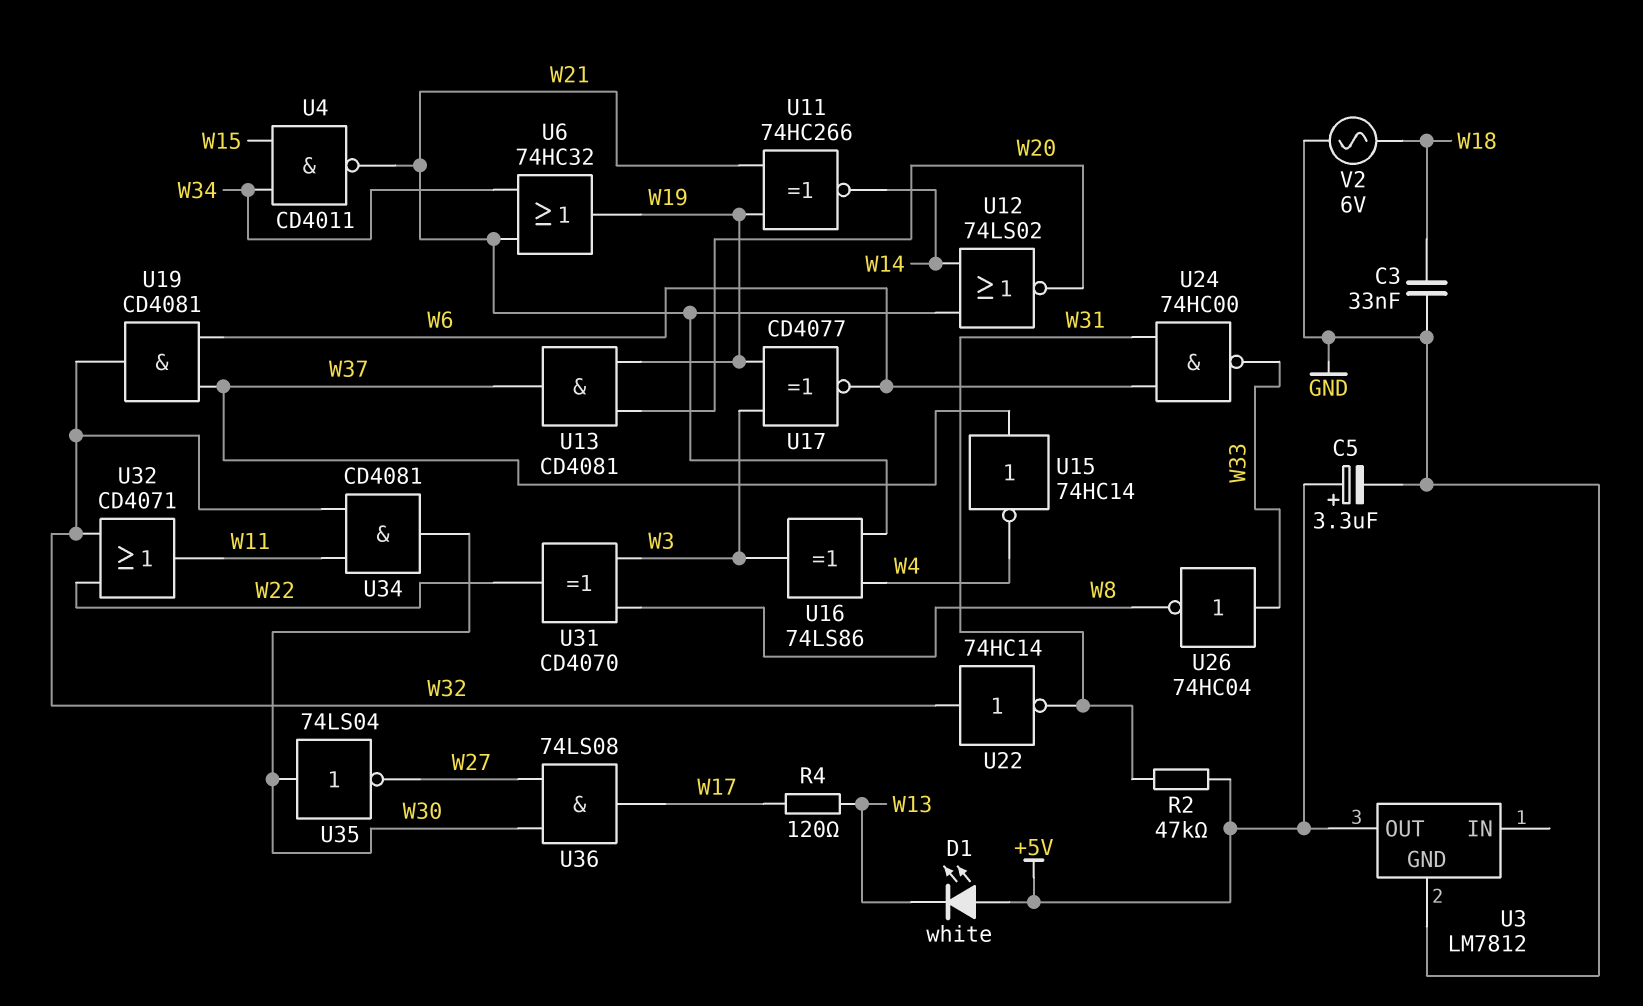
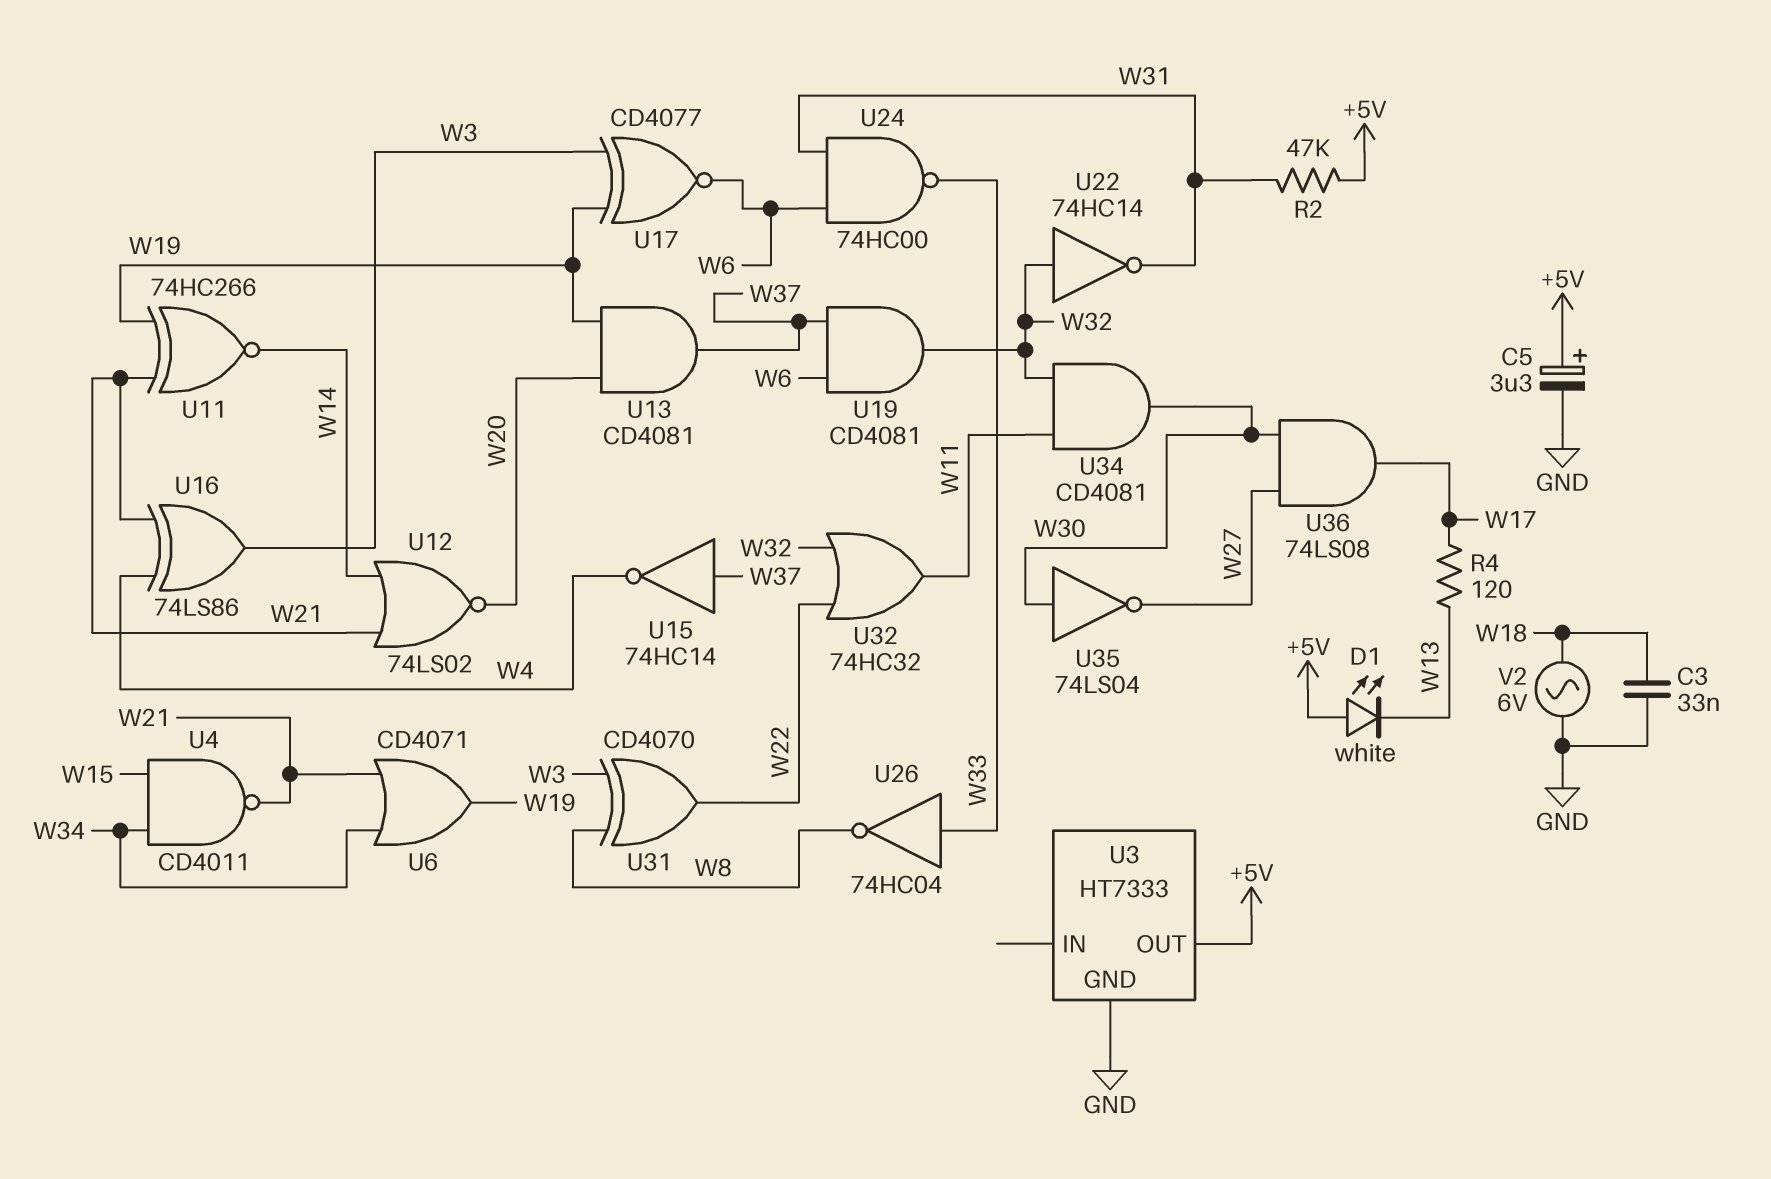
U3: LM7812 -> HT7333
U6: OR 74HC32 (in W21, in W34, out W19) -> OR CD4071 (in W21, in W34, out W19)
U32: OR CD4071 (in W22, in W32, out W11) -> OR 74HC32 (in W22, in W32, out W11)

